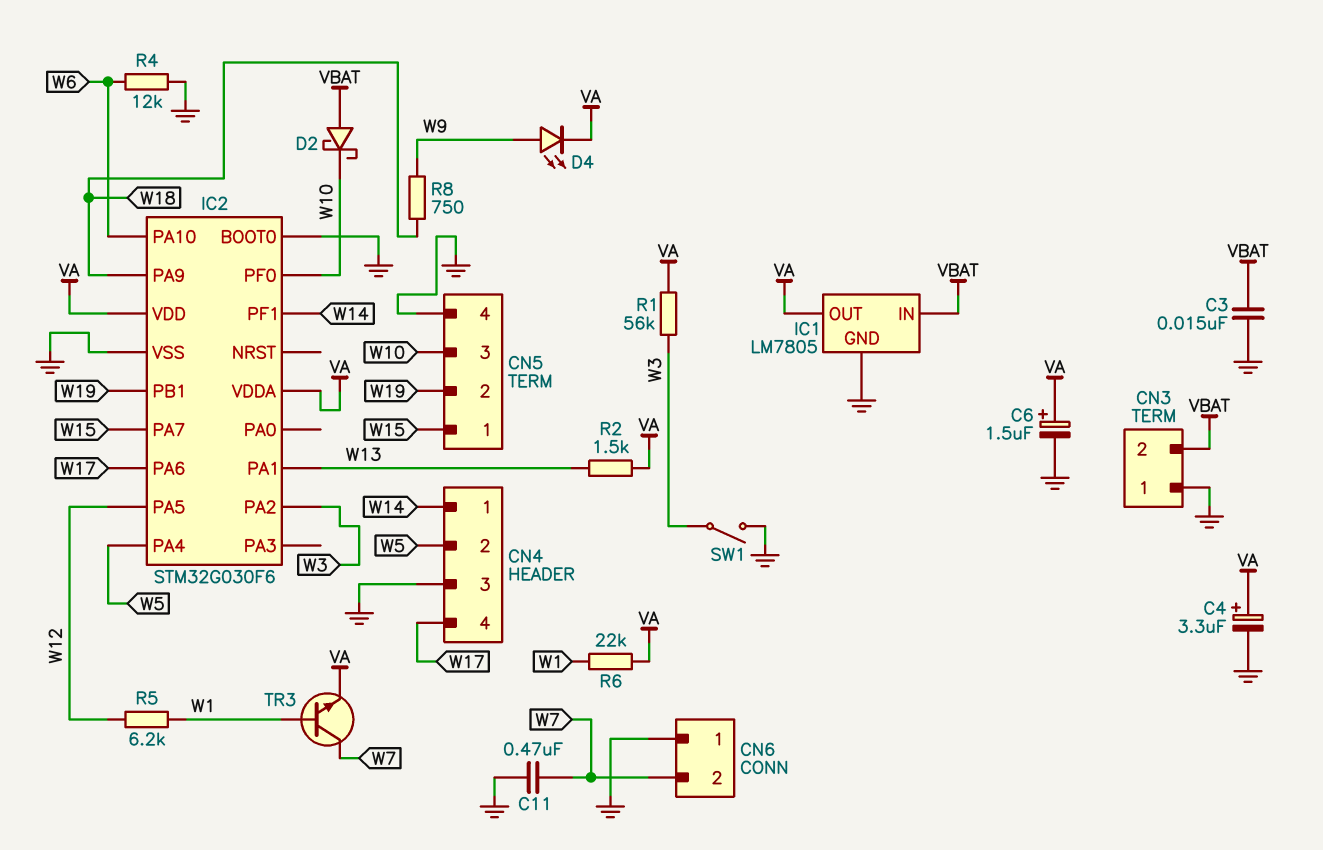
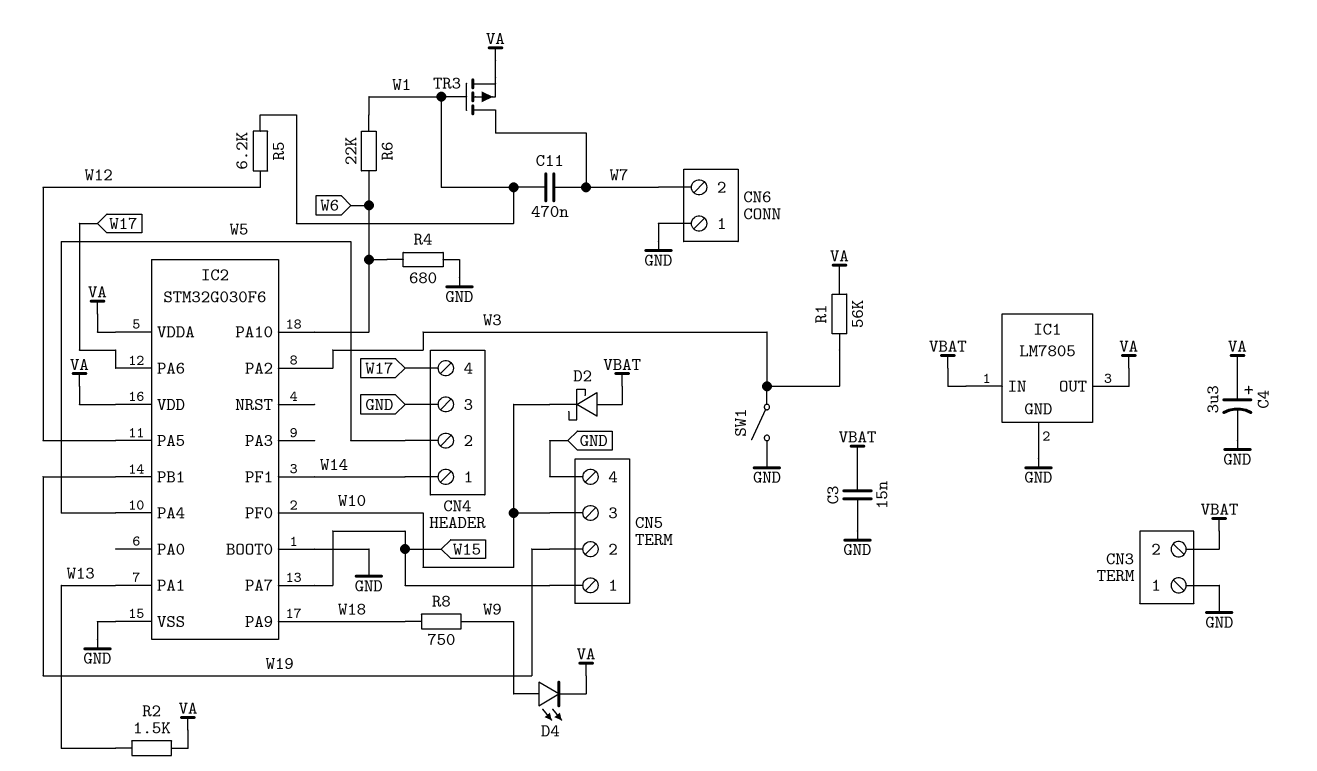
C6: 1.5uF (plus VA, minus GND) -> none
C11: 470nF (GND, W7) -> 470nF (W1, W7)
R4: 12k (GND, W6) -> 680 (GND, W6)
R6: 22k (VA, W1) -> 22k (W1, W6)
TR3: NPN (B W1, C W7, E VA) -> PMOS (G W1, D W7, S VA)

